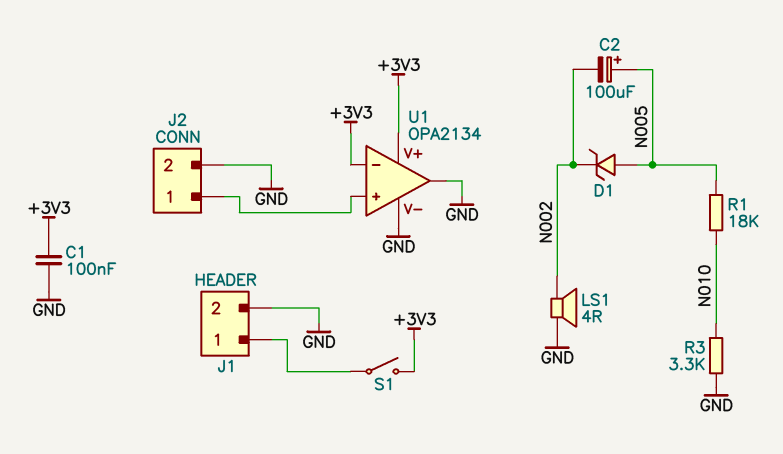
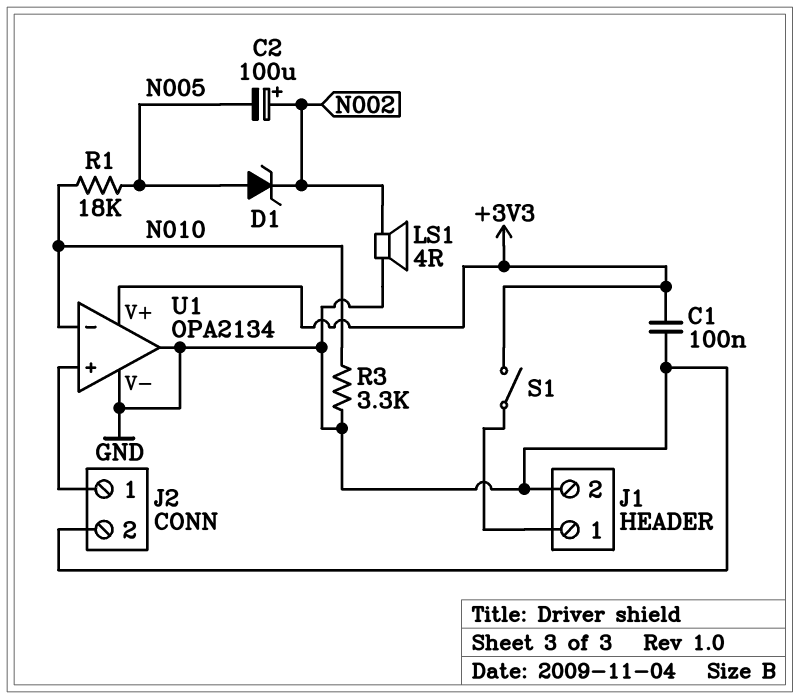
C2: 100uF (plus N005, minus N002) -> 100uF (plus N002, minus N005)
U1 pin in-: +3V3 -> N010

